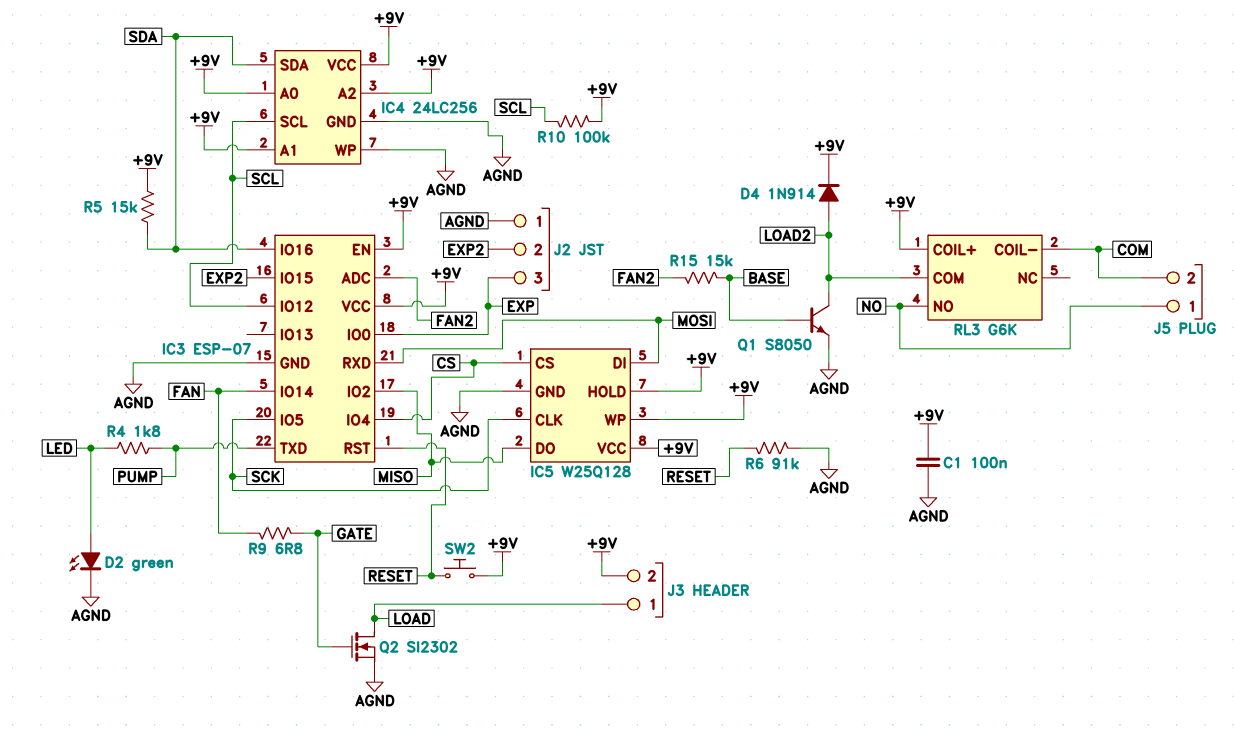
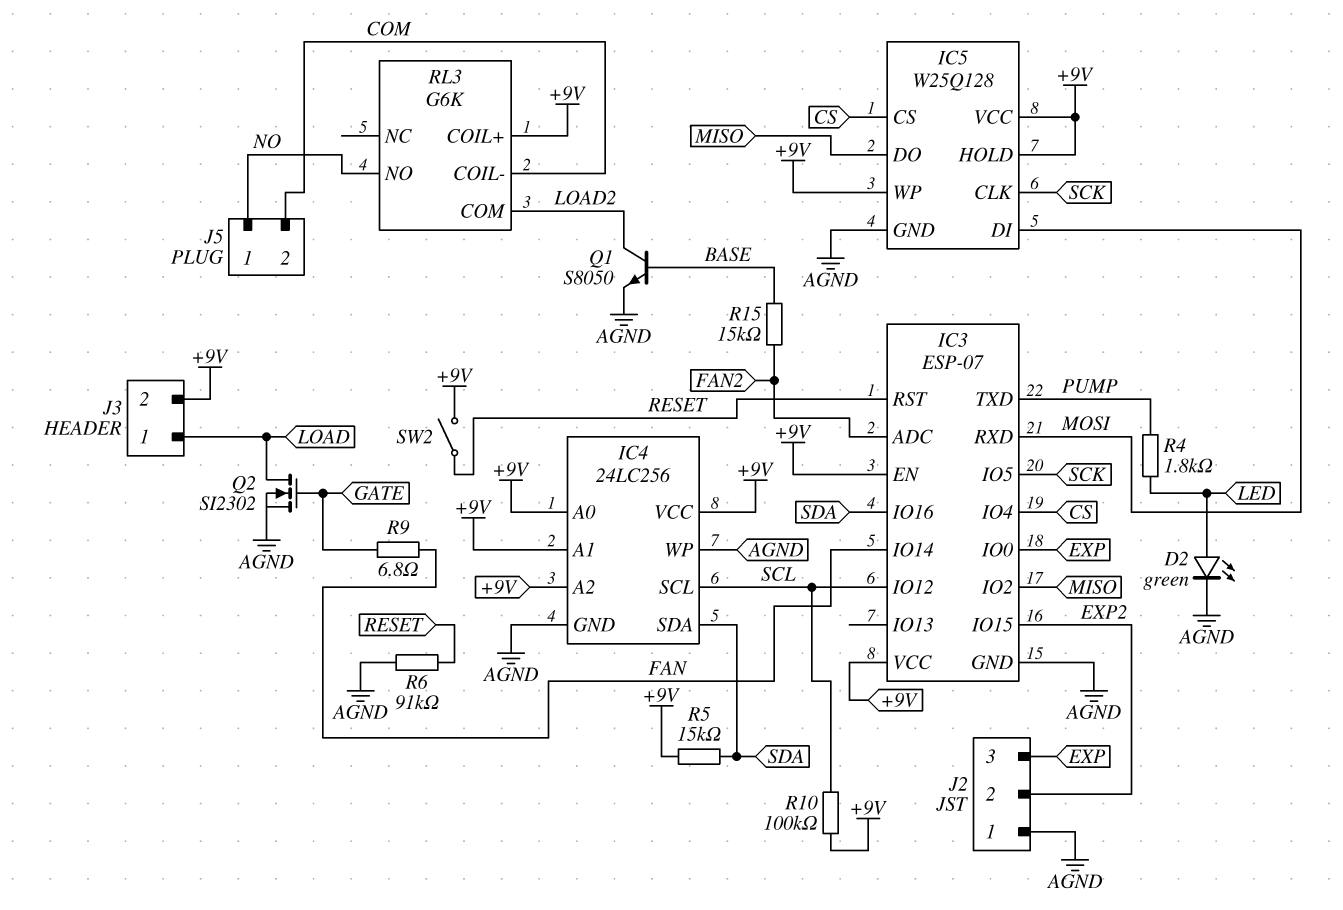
C1: 100nF (+9V, AGND) -> none
D4: diode 1N914 (A LOAD2, K +9V) -> none
SW2: button (+9V, RESET) -> switch (+9V, RESET)

